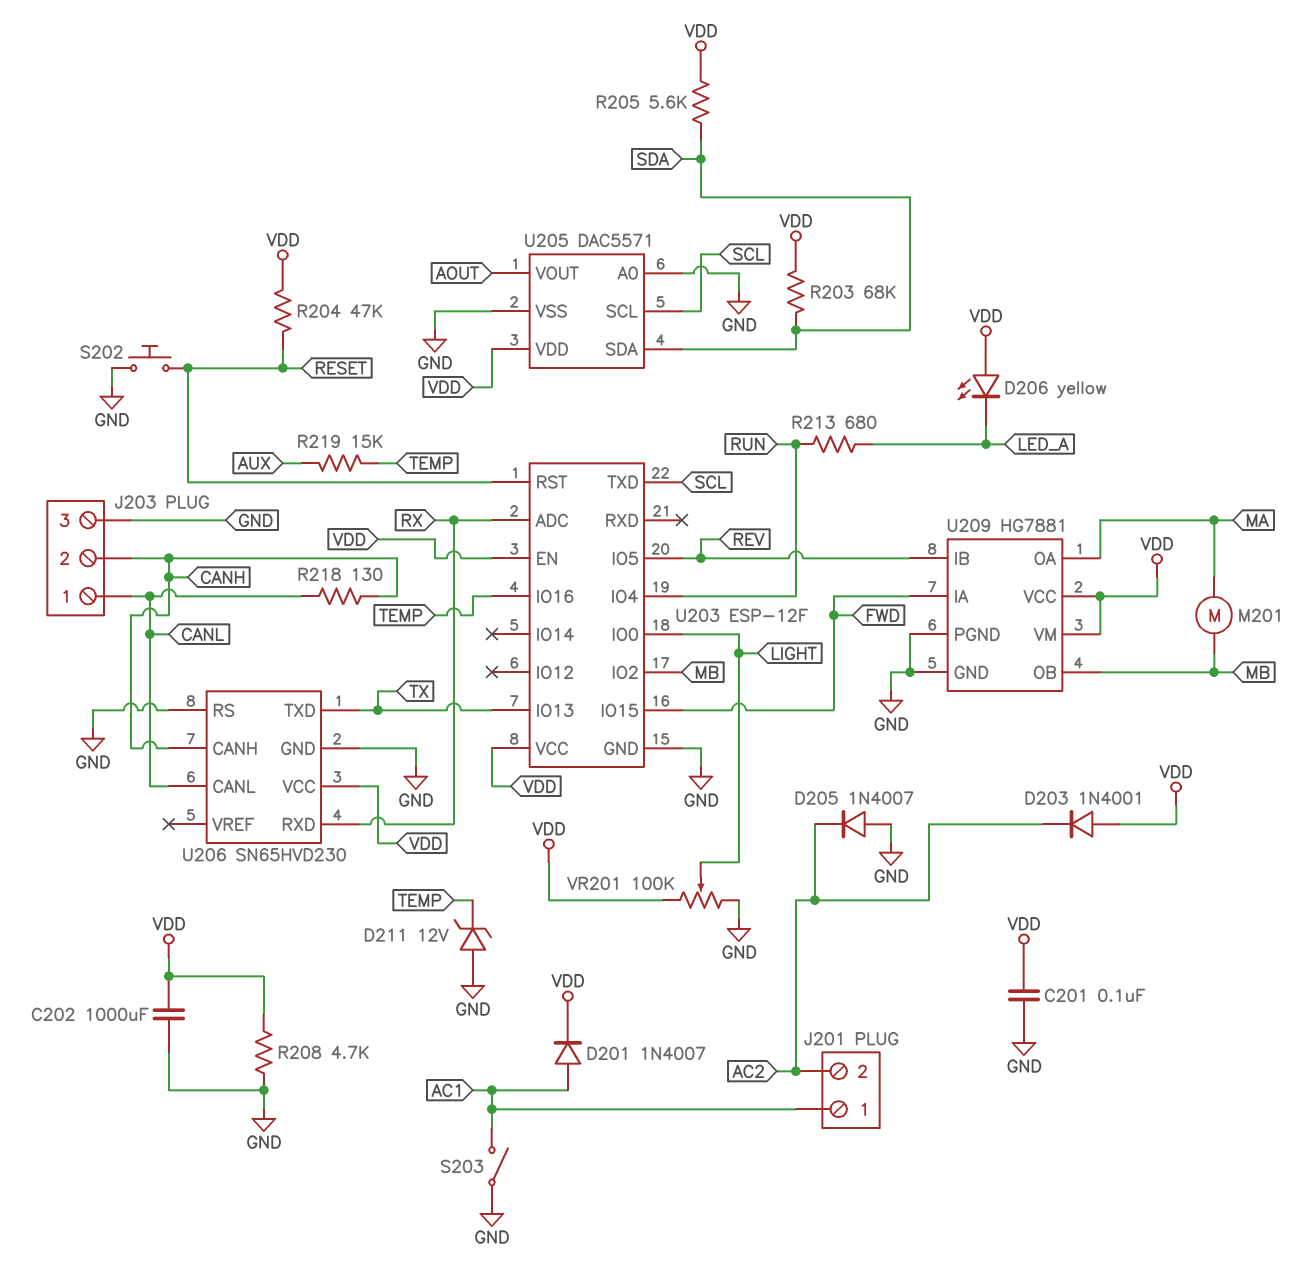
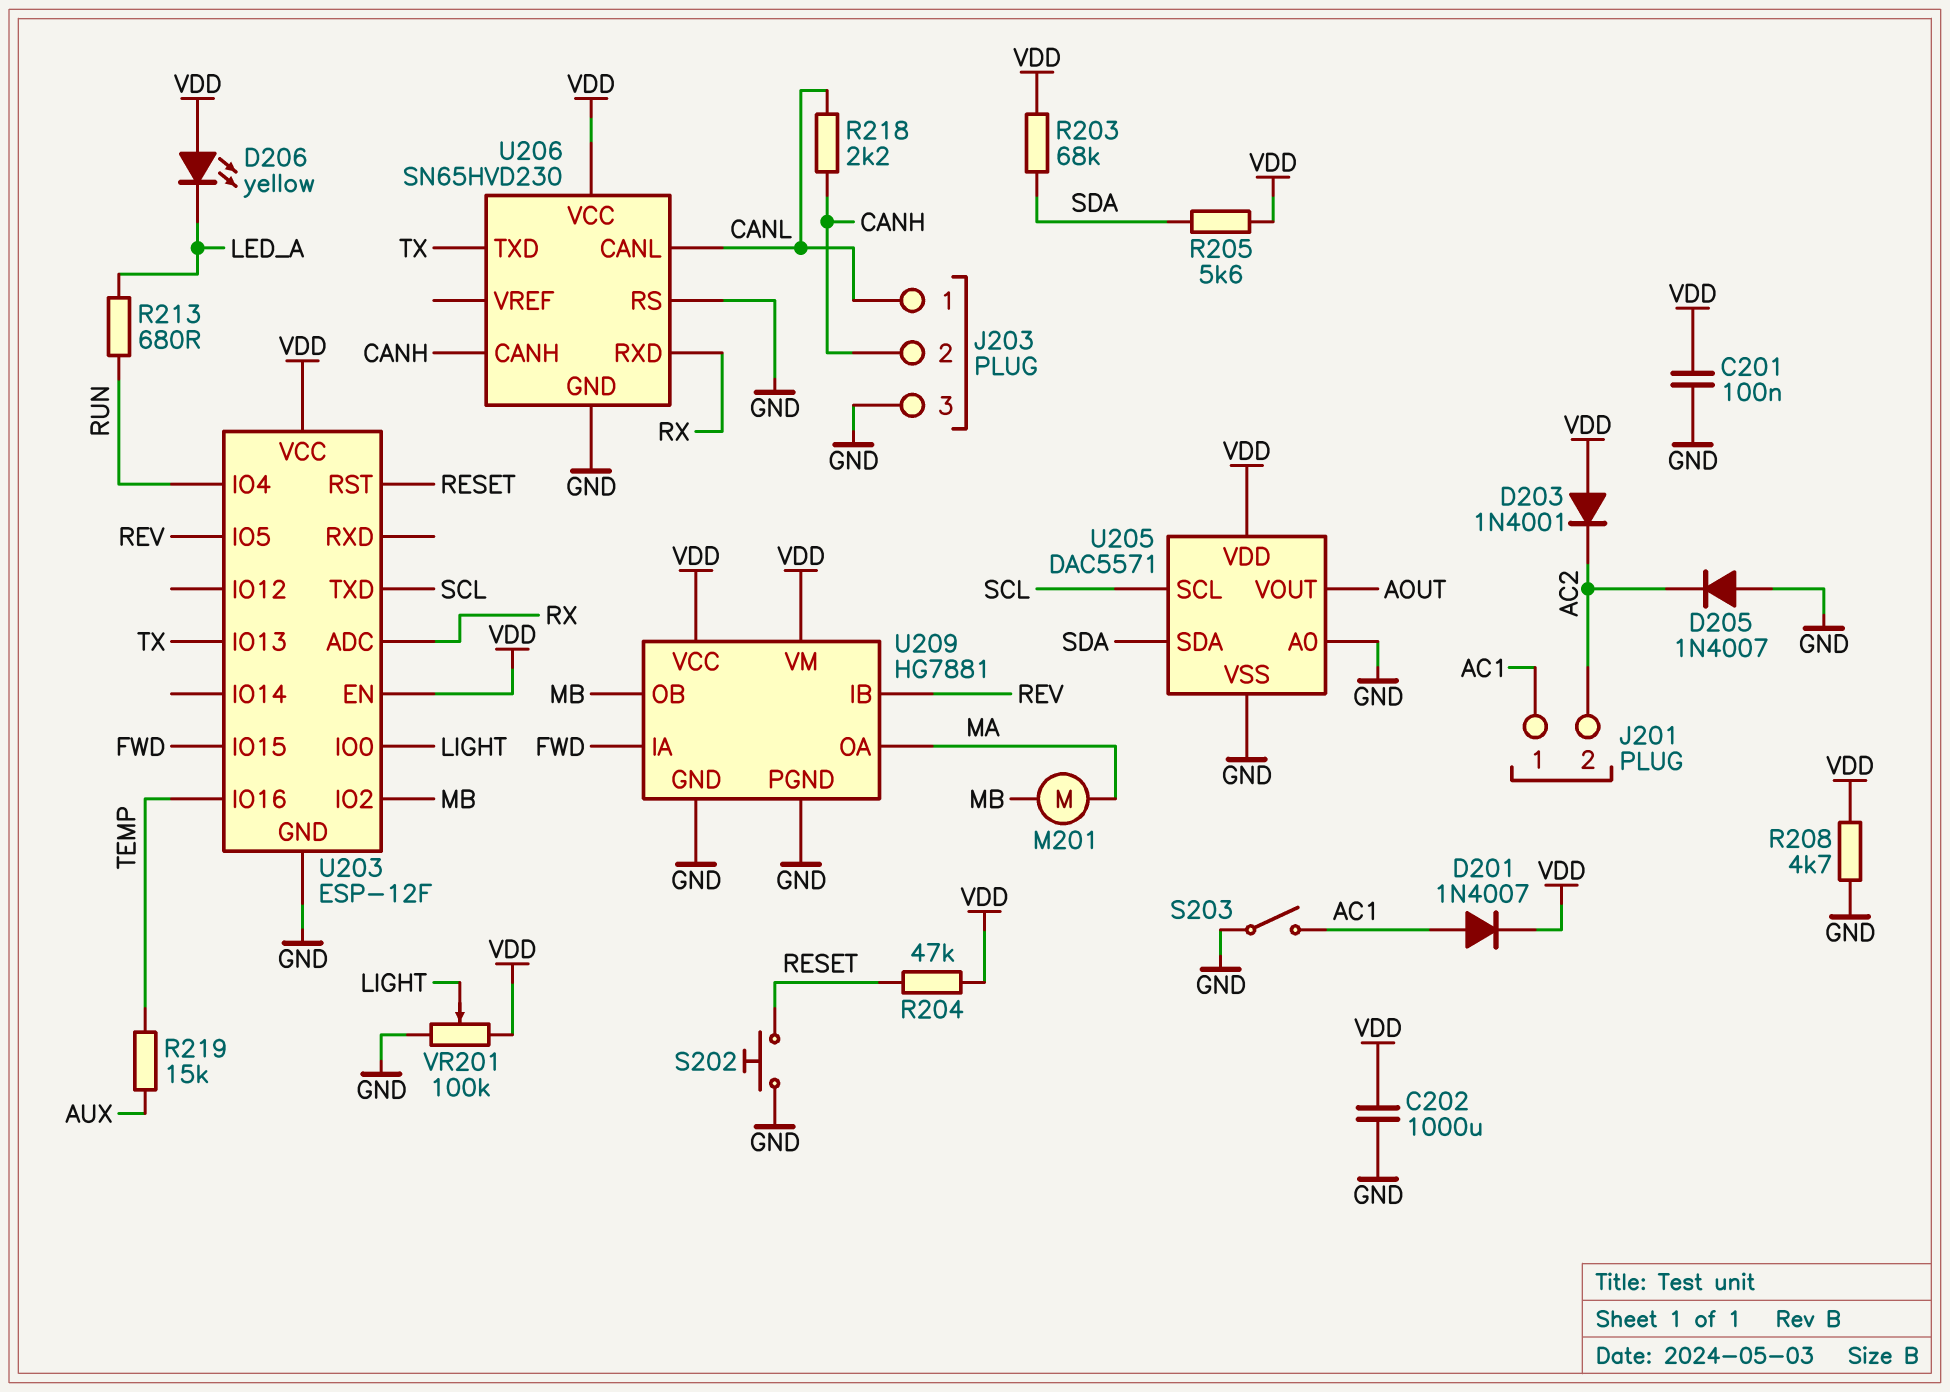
D211: zener 12V (A GND, K TEMP) -> none
R218: 130 (CANH, CANL) -> 2.2k (CANH, CANL)

